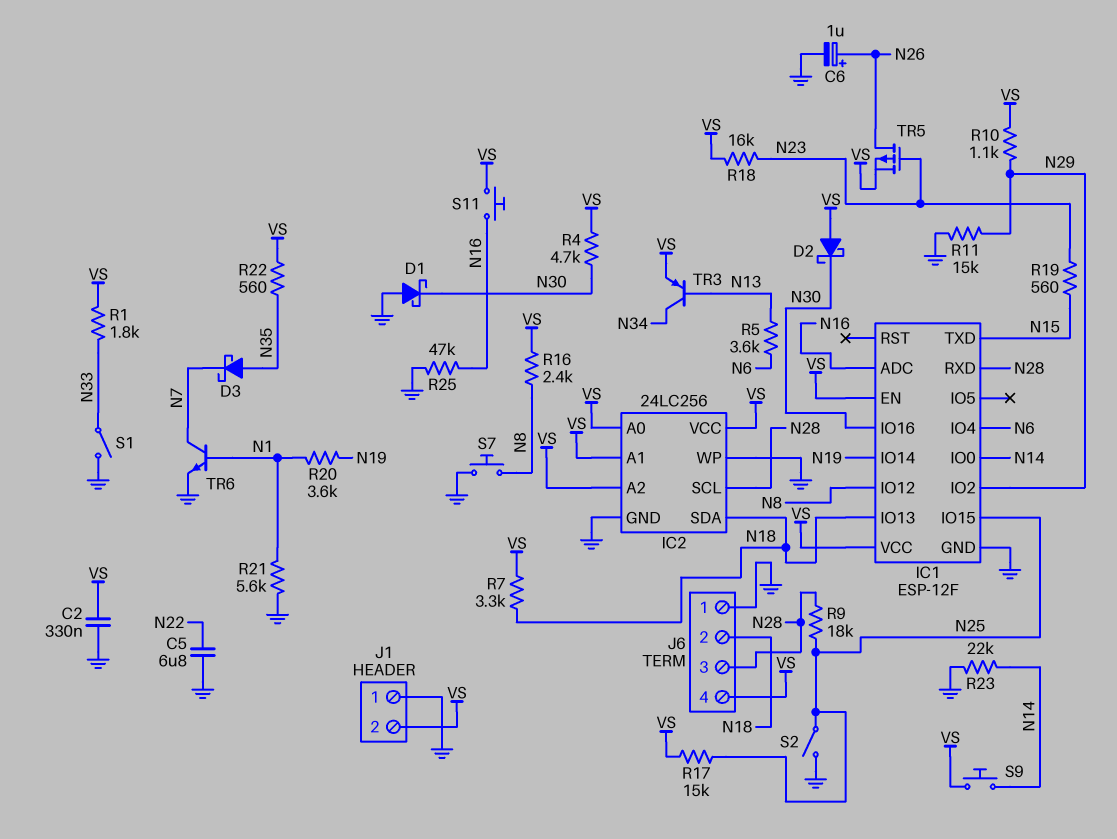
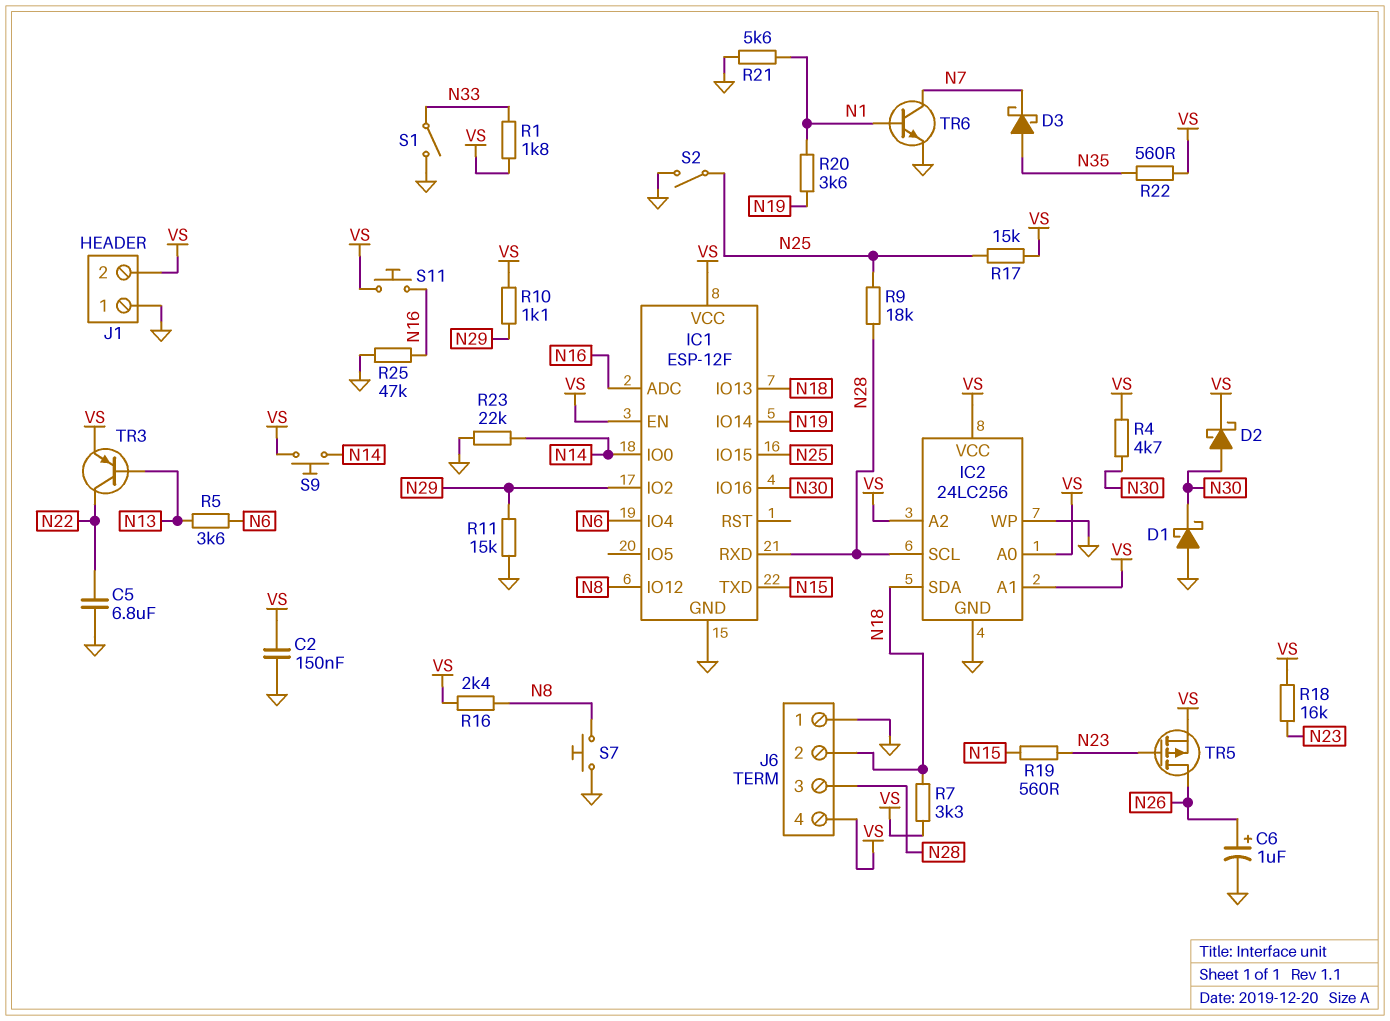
C2: 330nF (GND, VS) -> 150nF (GND, VS)
D2: schottky (A VS, K N30) -> schottky (A N30, K VS)
TR3: PNP (B N13, C N34, E VS) -> PNP (B N13, C N22, E VS)

